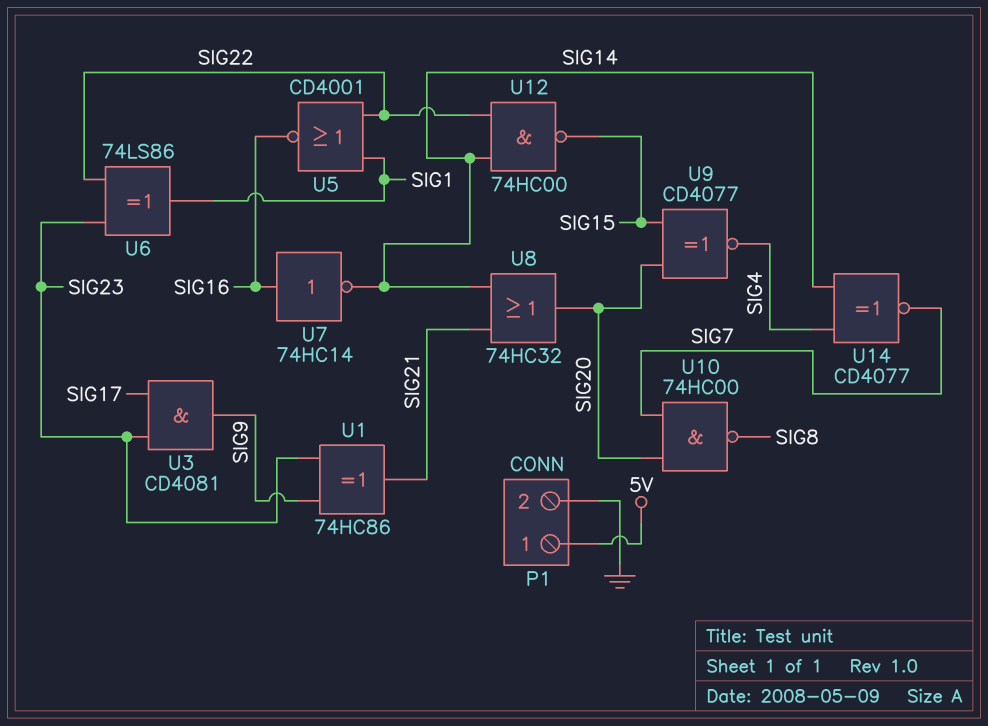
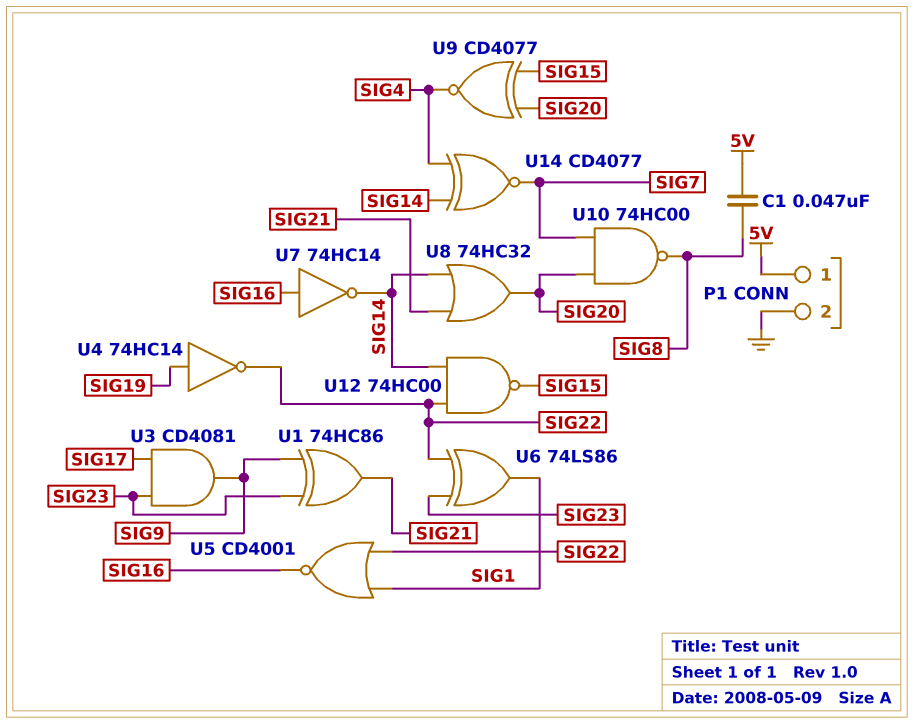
C1: none -> 47nF (5V, SIG8)
U4: none -> NOT 74HC14 (in SIG19, out SIG22)

